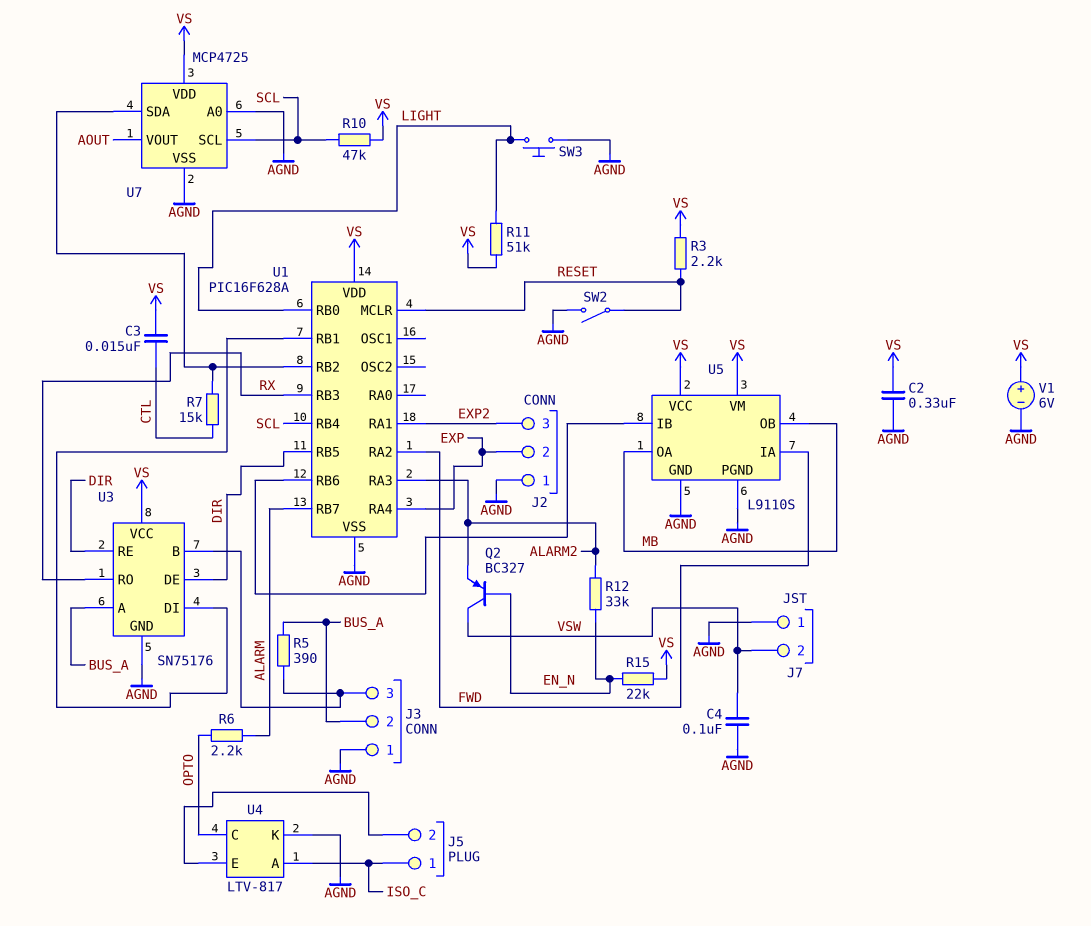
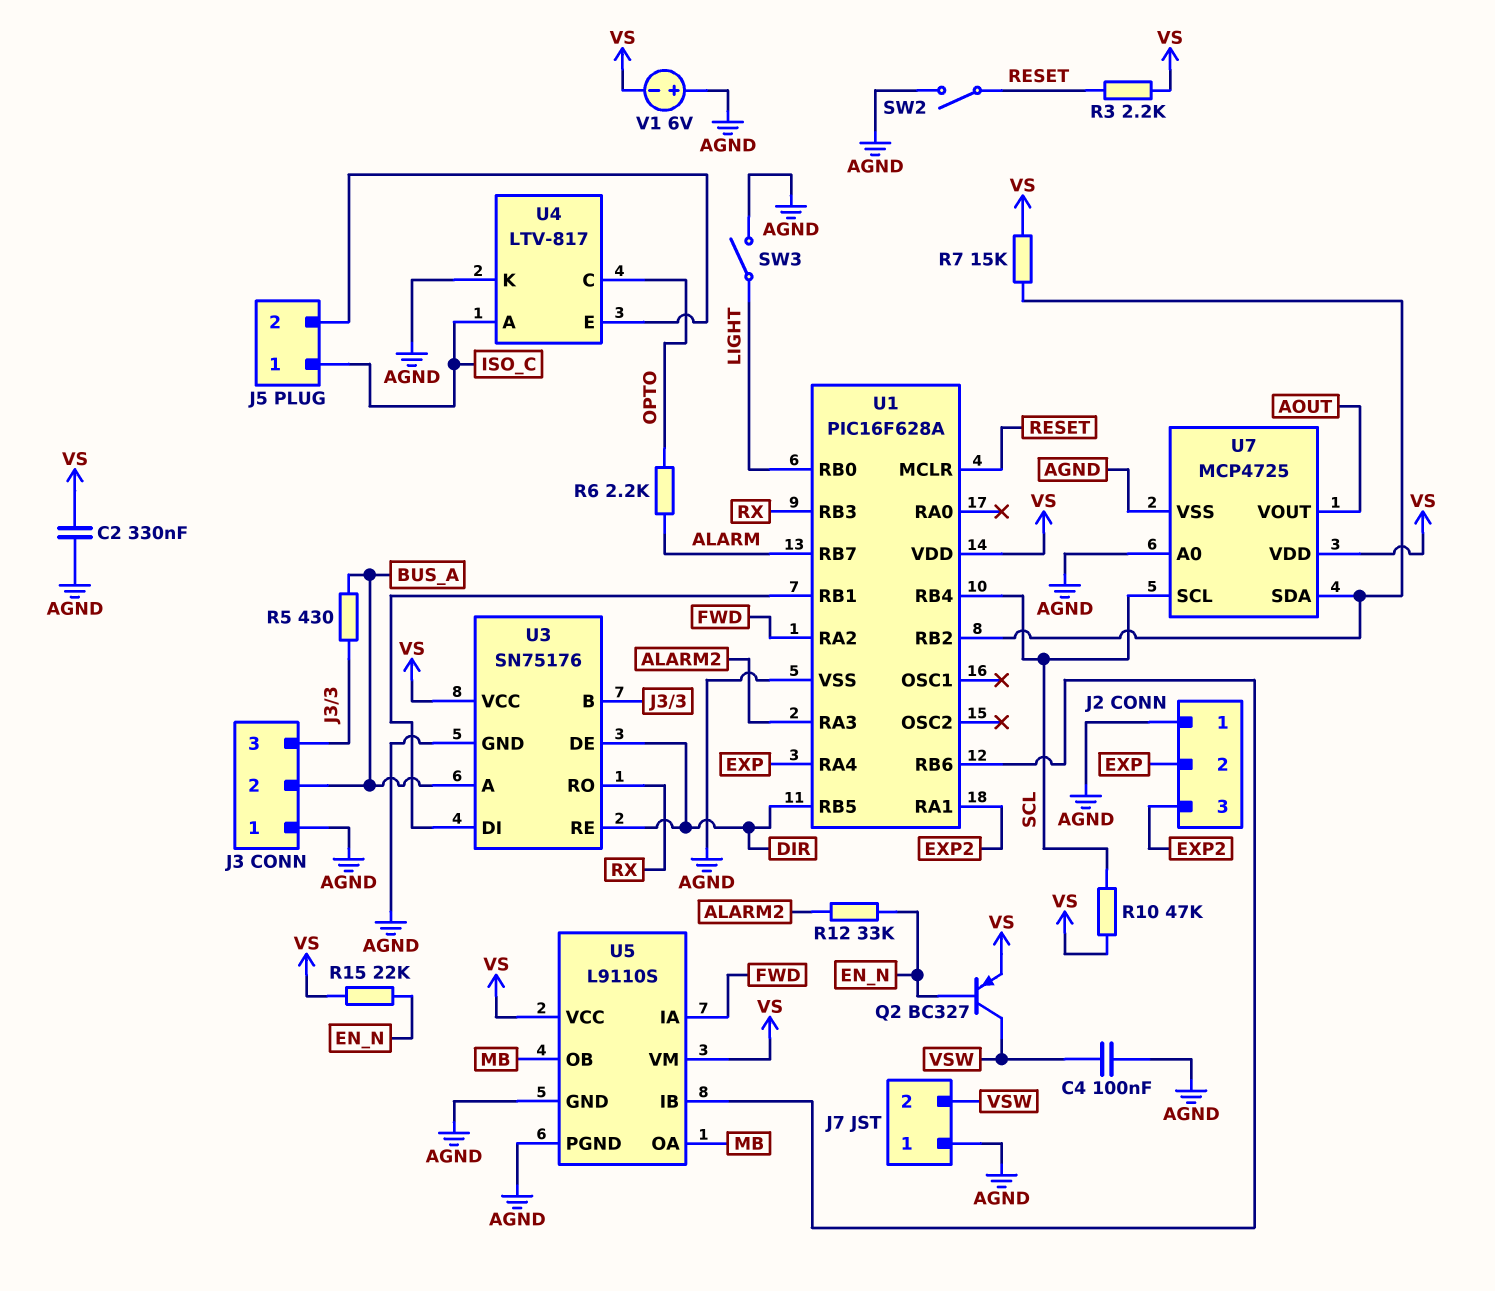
C3: 15nF (CTL, VS) -> none
Q2: PNP BC327 (B EN_N, C VSW, E ALARM2) -> PNP BC327 (B EN_N, C VSW, E VS)
R5: 390 (BUS_A, J3/3) -> 430 (BUS_A, J3/3)
R7: 15k (CTL, U1/RB2) -> 15k (U1/RB2, VS)
R11: 51k (LIGHT, VS) -> none
SW3: button (AGND, LIGHT) -> switch (AGND, LIGHT)
V1: 6V (plus VS, minus AGND) -> 6V (plus AGND, minus VS)

